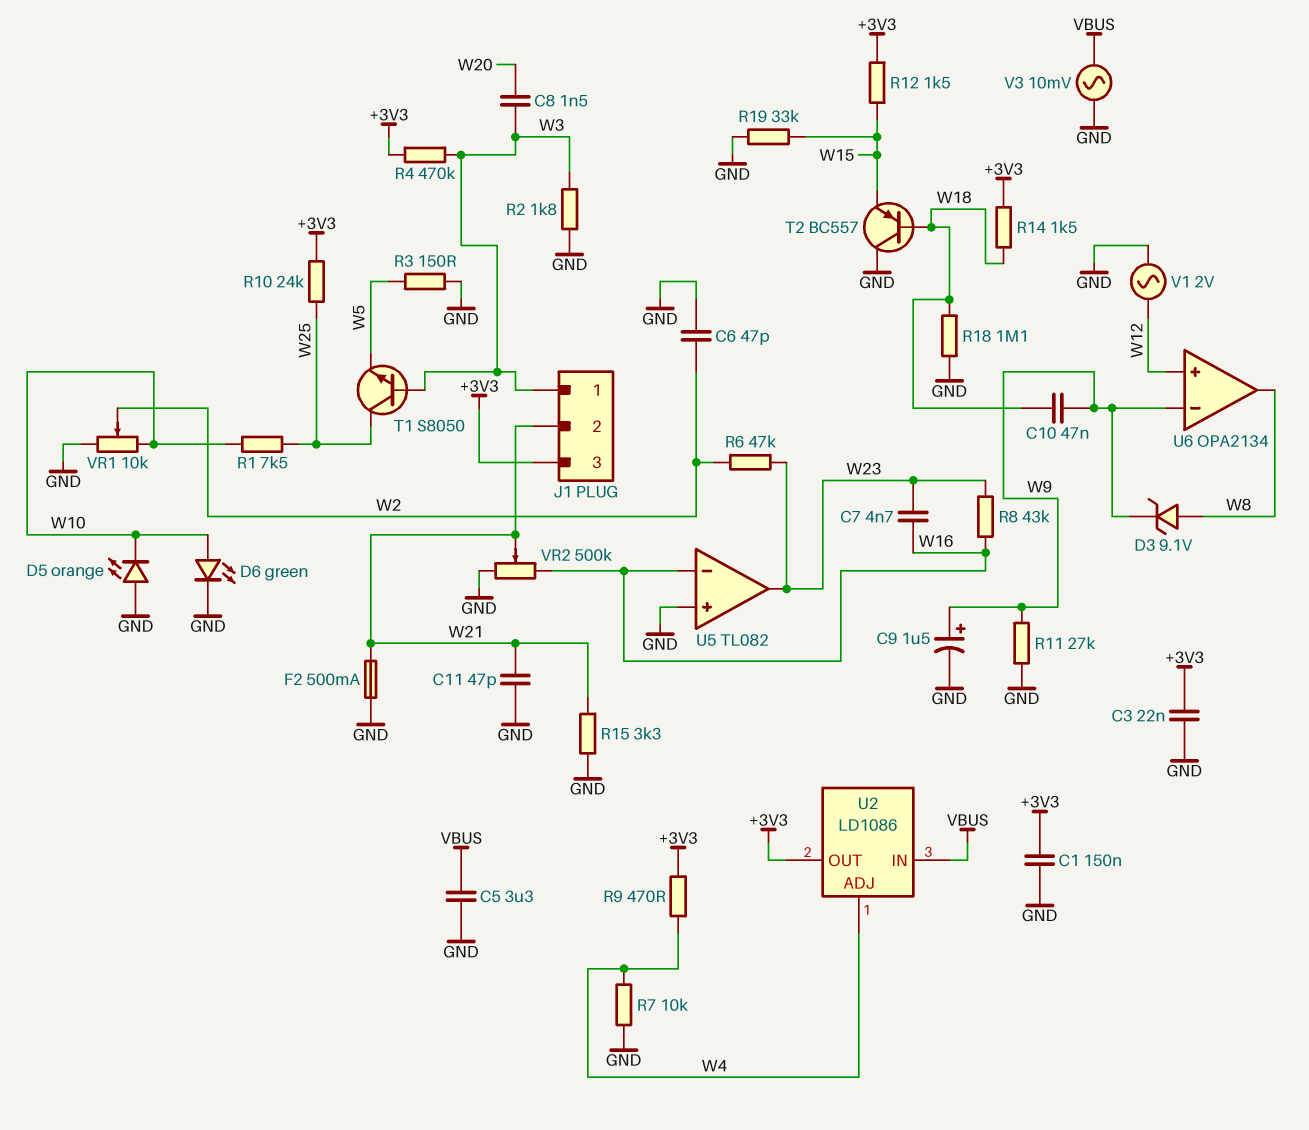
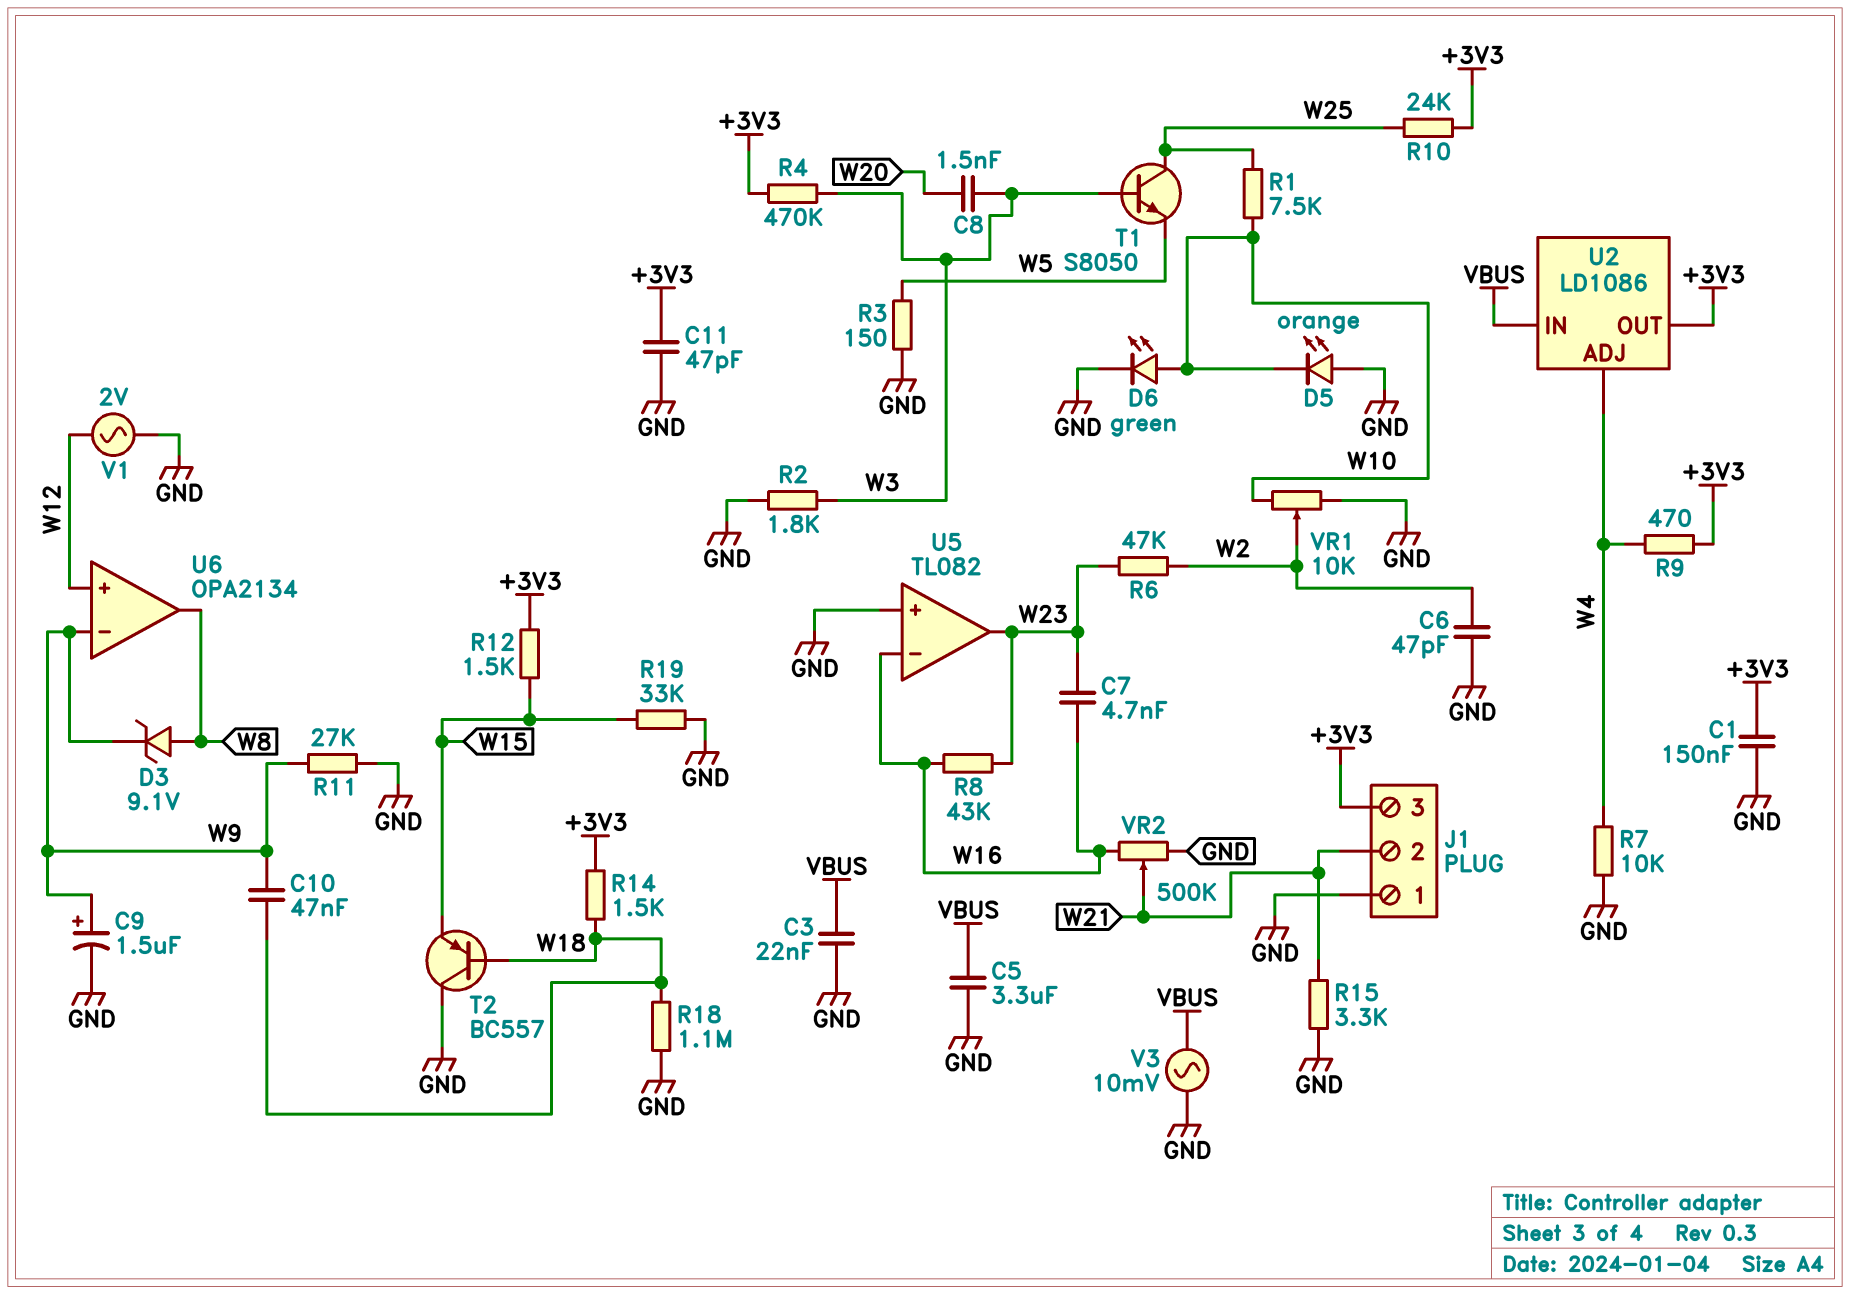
C3: 22nF (+3V3, GND) -> 22nF (GND, VBUS)
C11: 47pF (GND, W21) -> 47pF (+3V3, GND)
F2: 500mA (GND, W21) -> none
J1 pin 1: W3 -> GND

